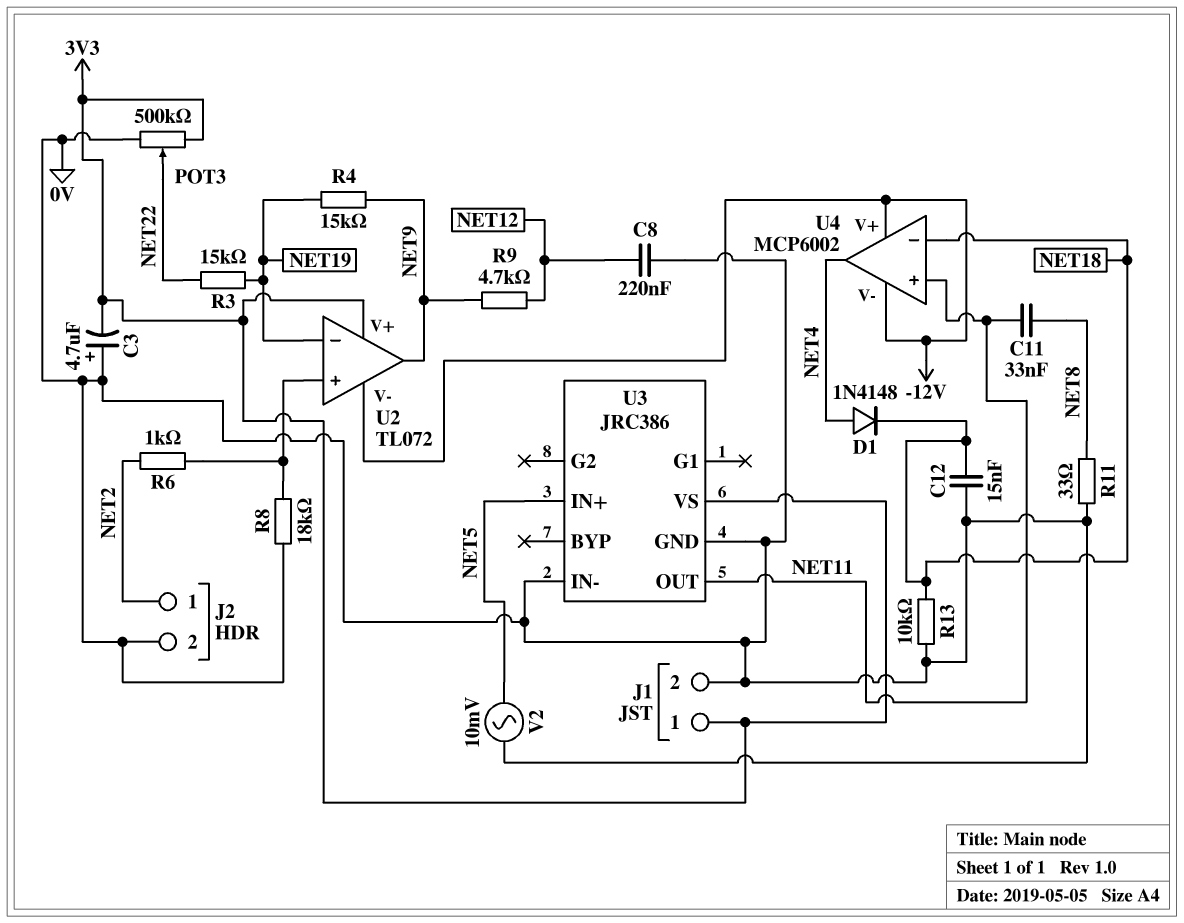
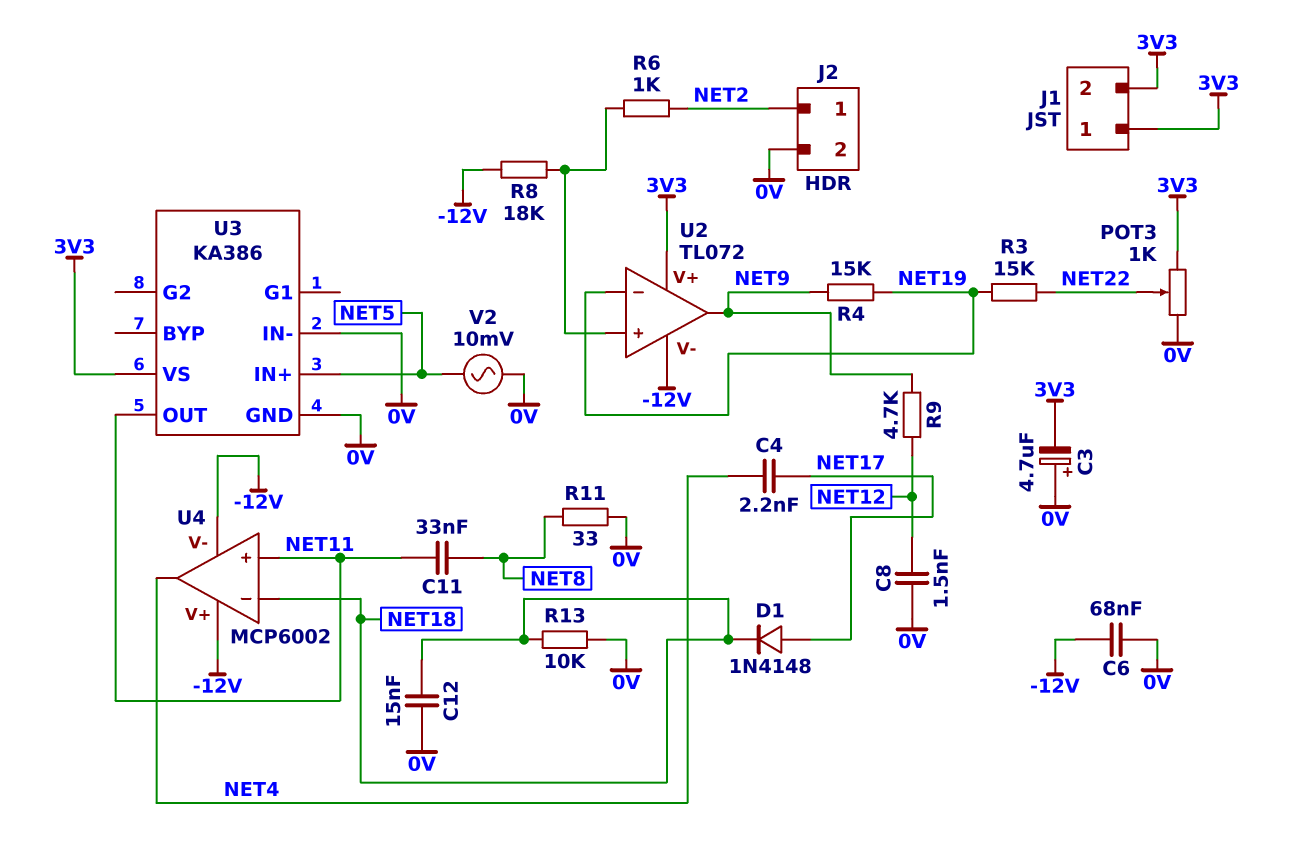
C4: none -> 2.2nF (NET4, NET17)
C6: none -> 68nF (-12V, 0V)
C8: 220nF (0V, NET12) -> 1.5nF (0V, NET12)
D1: diode 1N4148 (A NET4, K NET18) -> diode 1N4148 (A NET17, K NET18)
J1 pin 2: 0V -> 3V3
POT3: 500k (0V, 3V3, wiper NET22) -> 1k (0V, 3V3, wiper NET22)
R8: 18k (0V, U2/in+) -> 18k (-12V, U2/in+)
U3: JRC386 -> KA386

